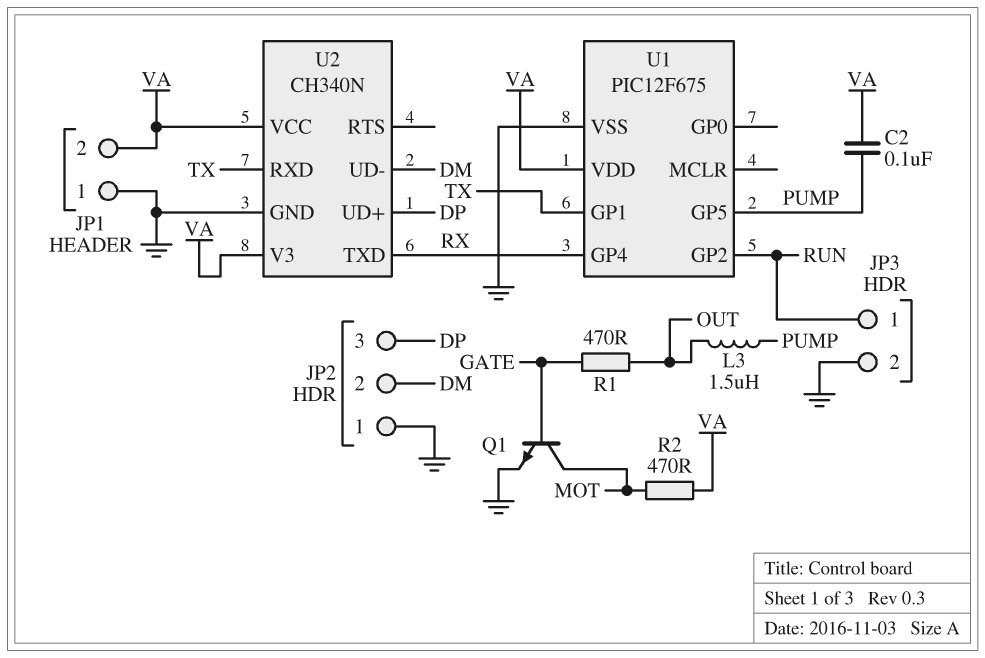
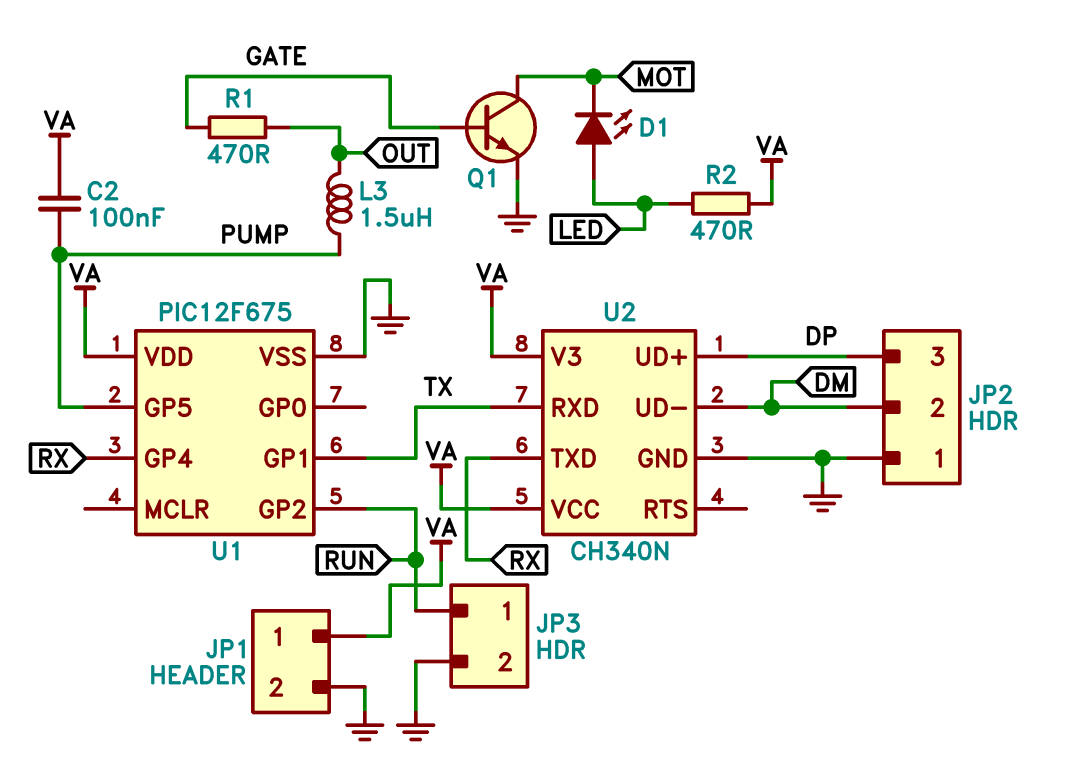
D1: none -> LED (A LED, K MOT)
JP1 pin 1: GND -> VA
JP1 pin 2: VA -> GND
R2: 470 (MOT, VA) -> 470 (LED, VA)

